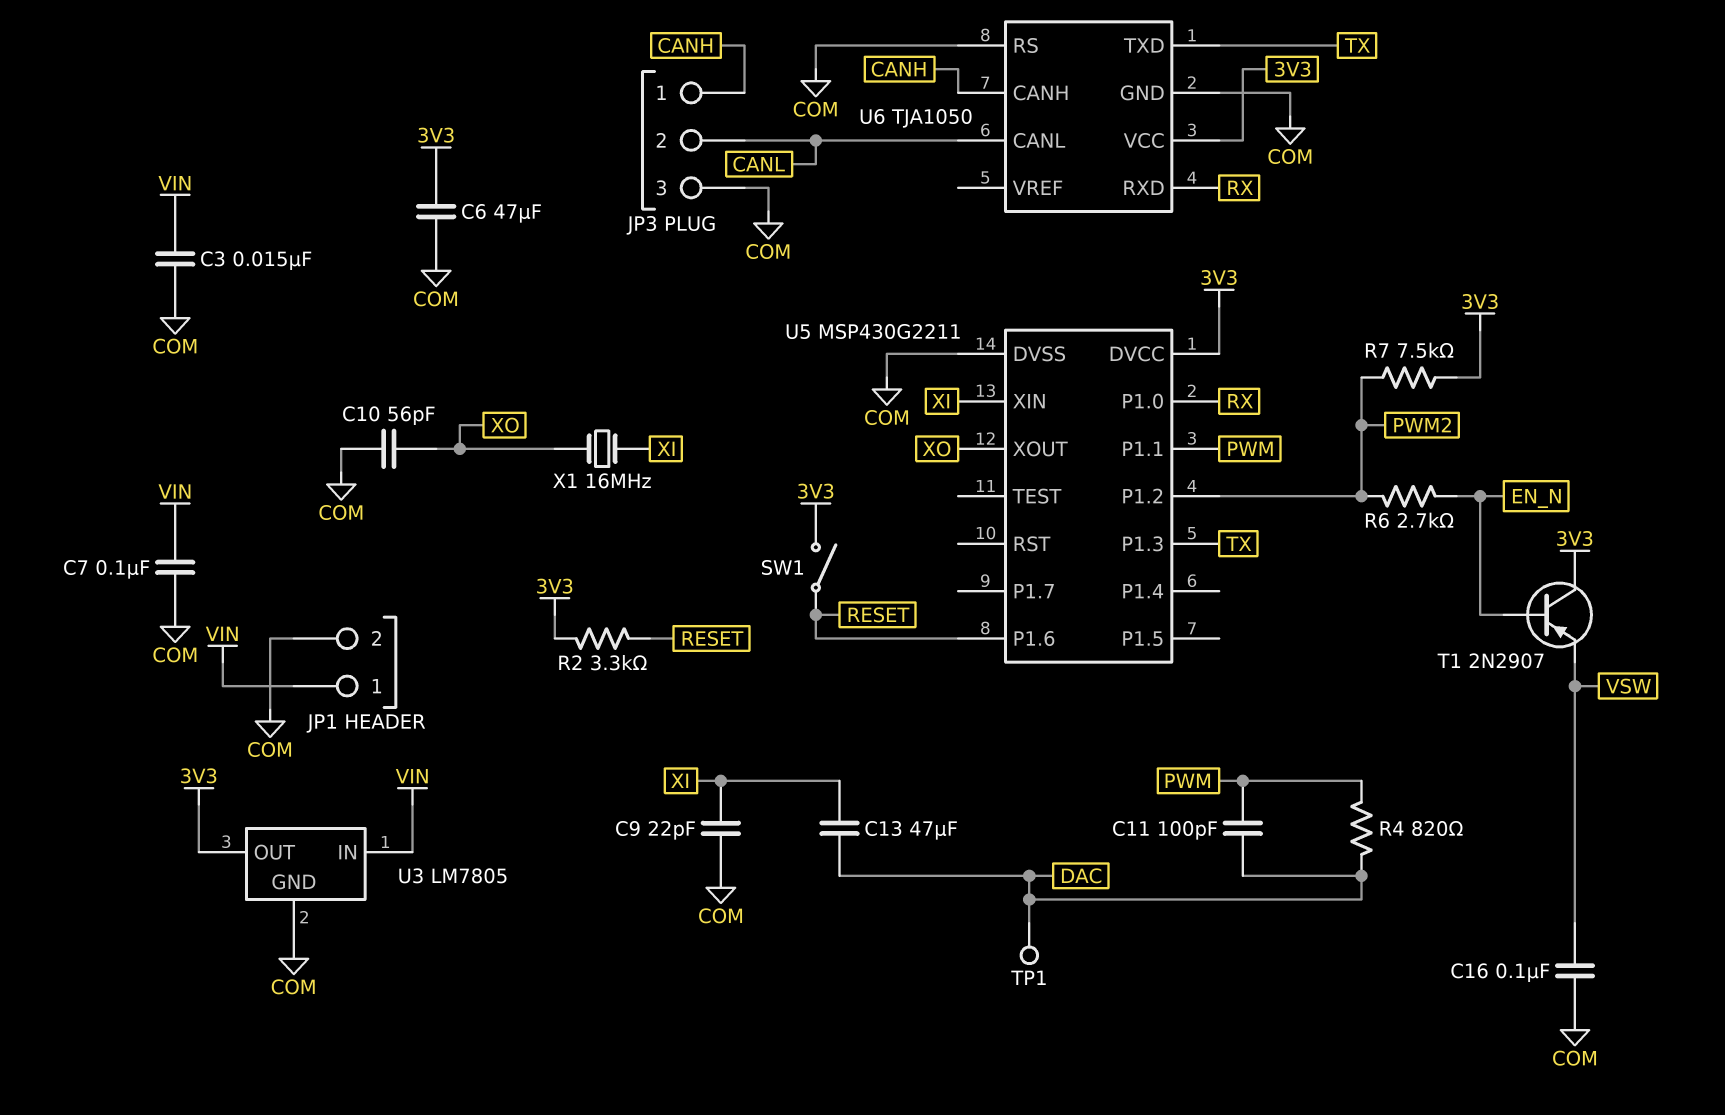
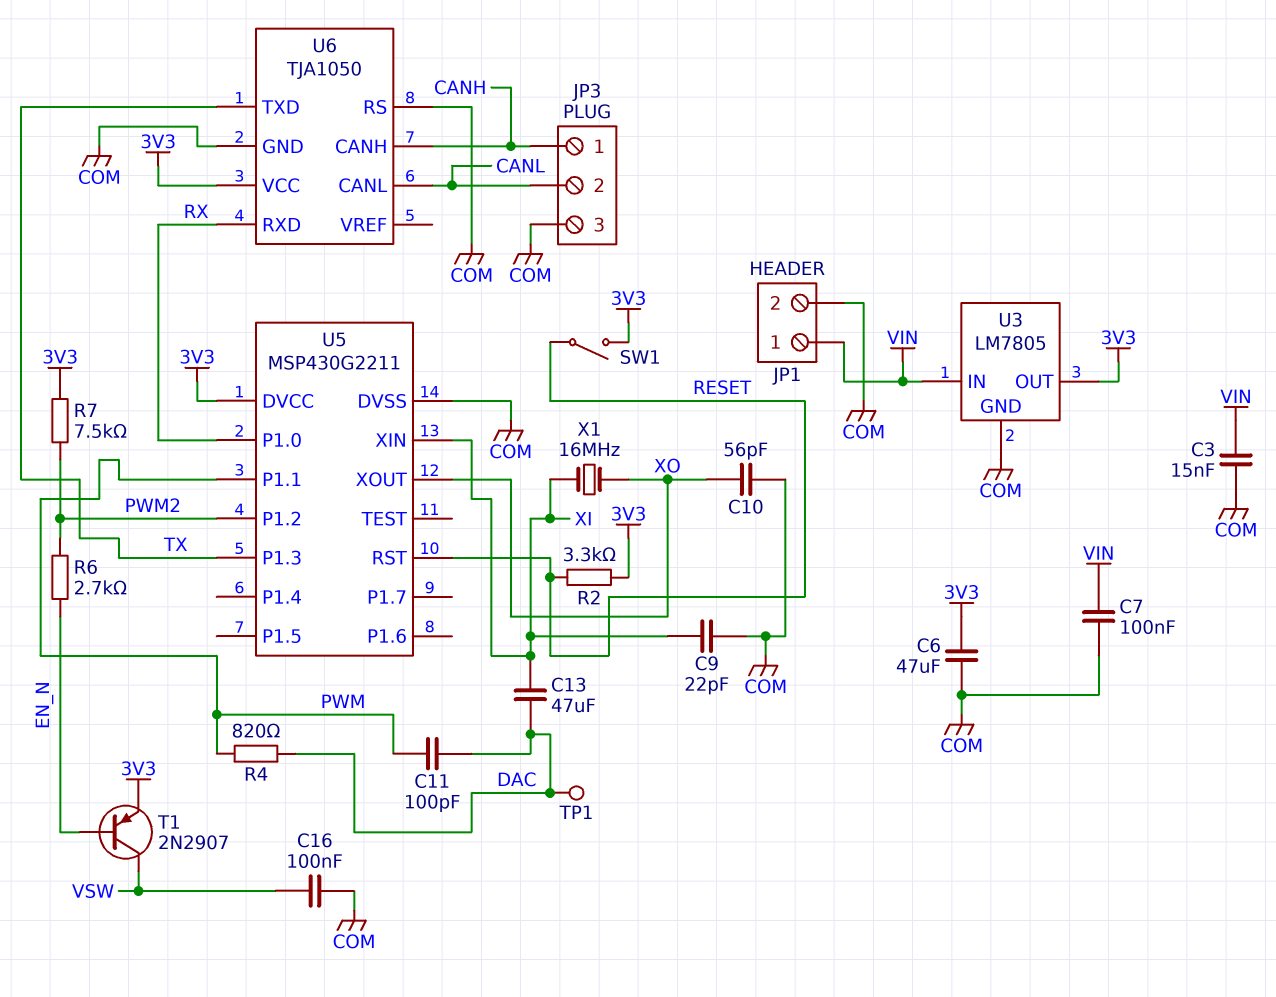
T1: PNP 2N2907 (B EN_N, C 3V3, E VSW) -> PNP 2N2907 (B EN_N, C VSW, E 3V3)
U5 pin P1.6: RESET -> none
U5 pin RST: none -> RESET

